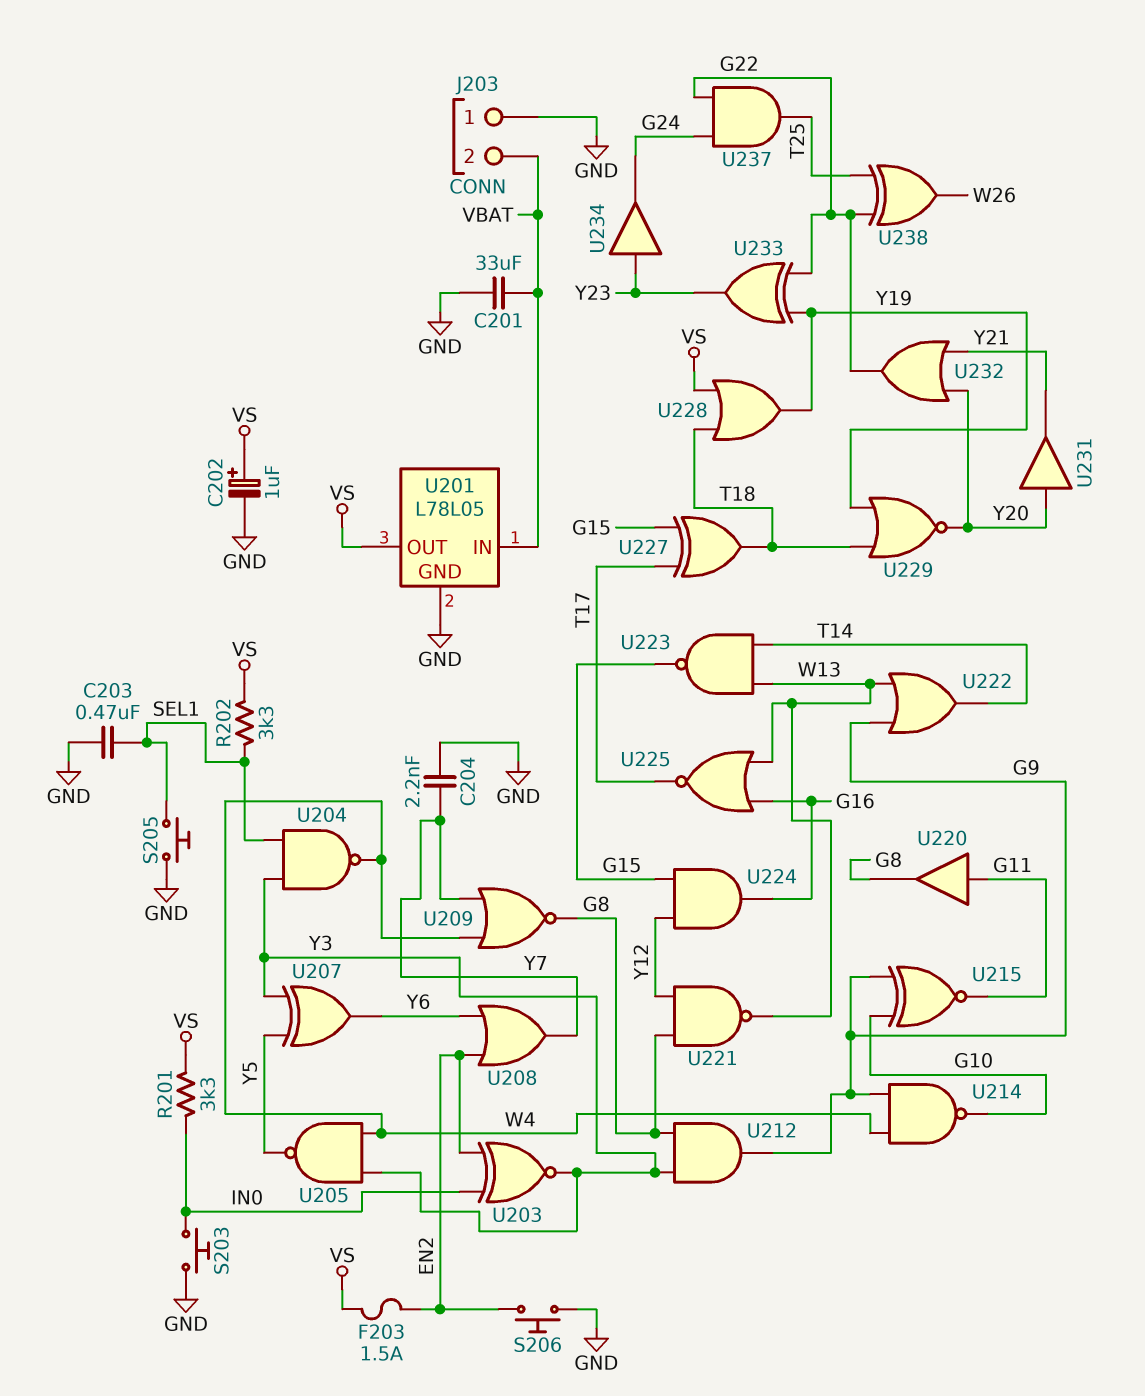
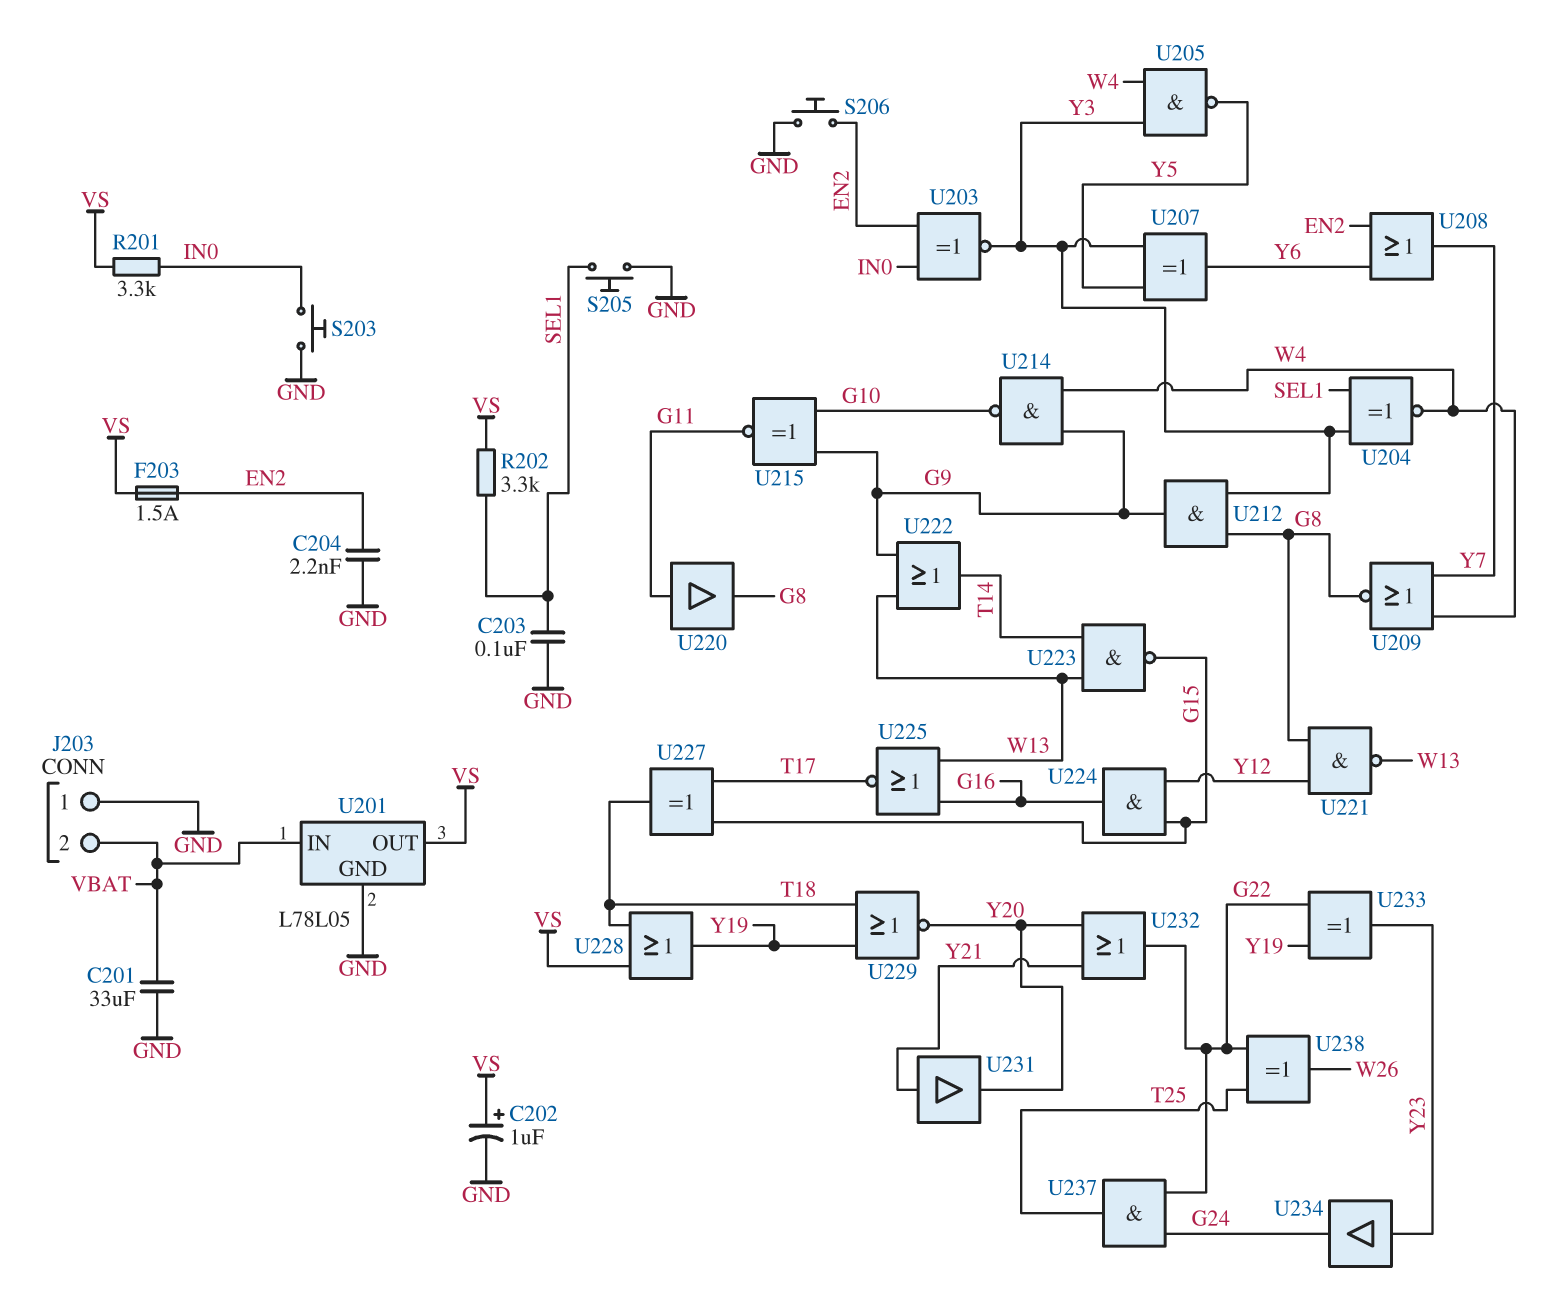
C203: 470nF (GND, SEL1) -> 100nF (GND, SEL1)
C204: 2.2nF (GND, Y7) -> 2.2nF (EN2, GND)
U204: NAND (in SEL1, in Y3, out W4) -> XNOR (in SEL1, in Y3, out W4)
U231: buffer (in Y20, out Y21) -> buffer (in Y21, out Y20)

